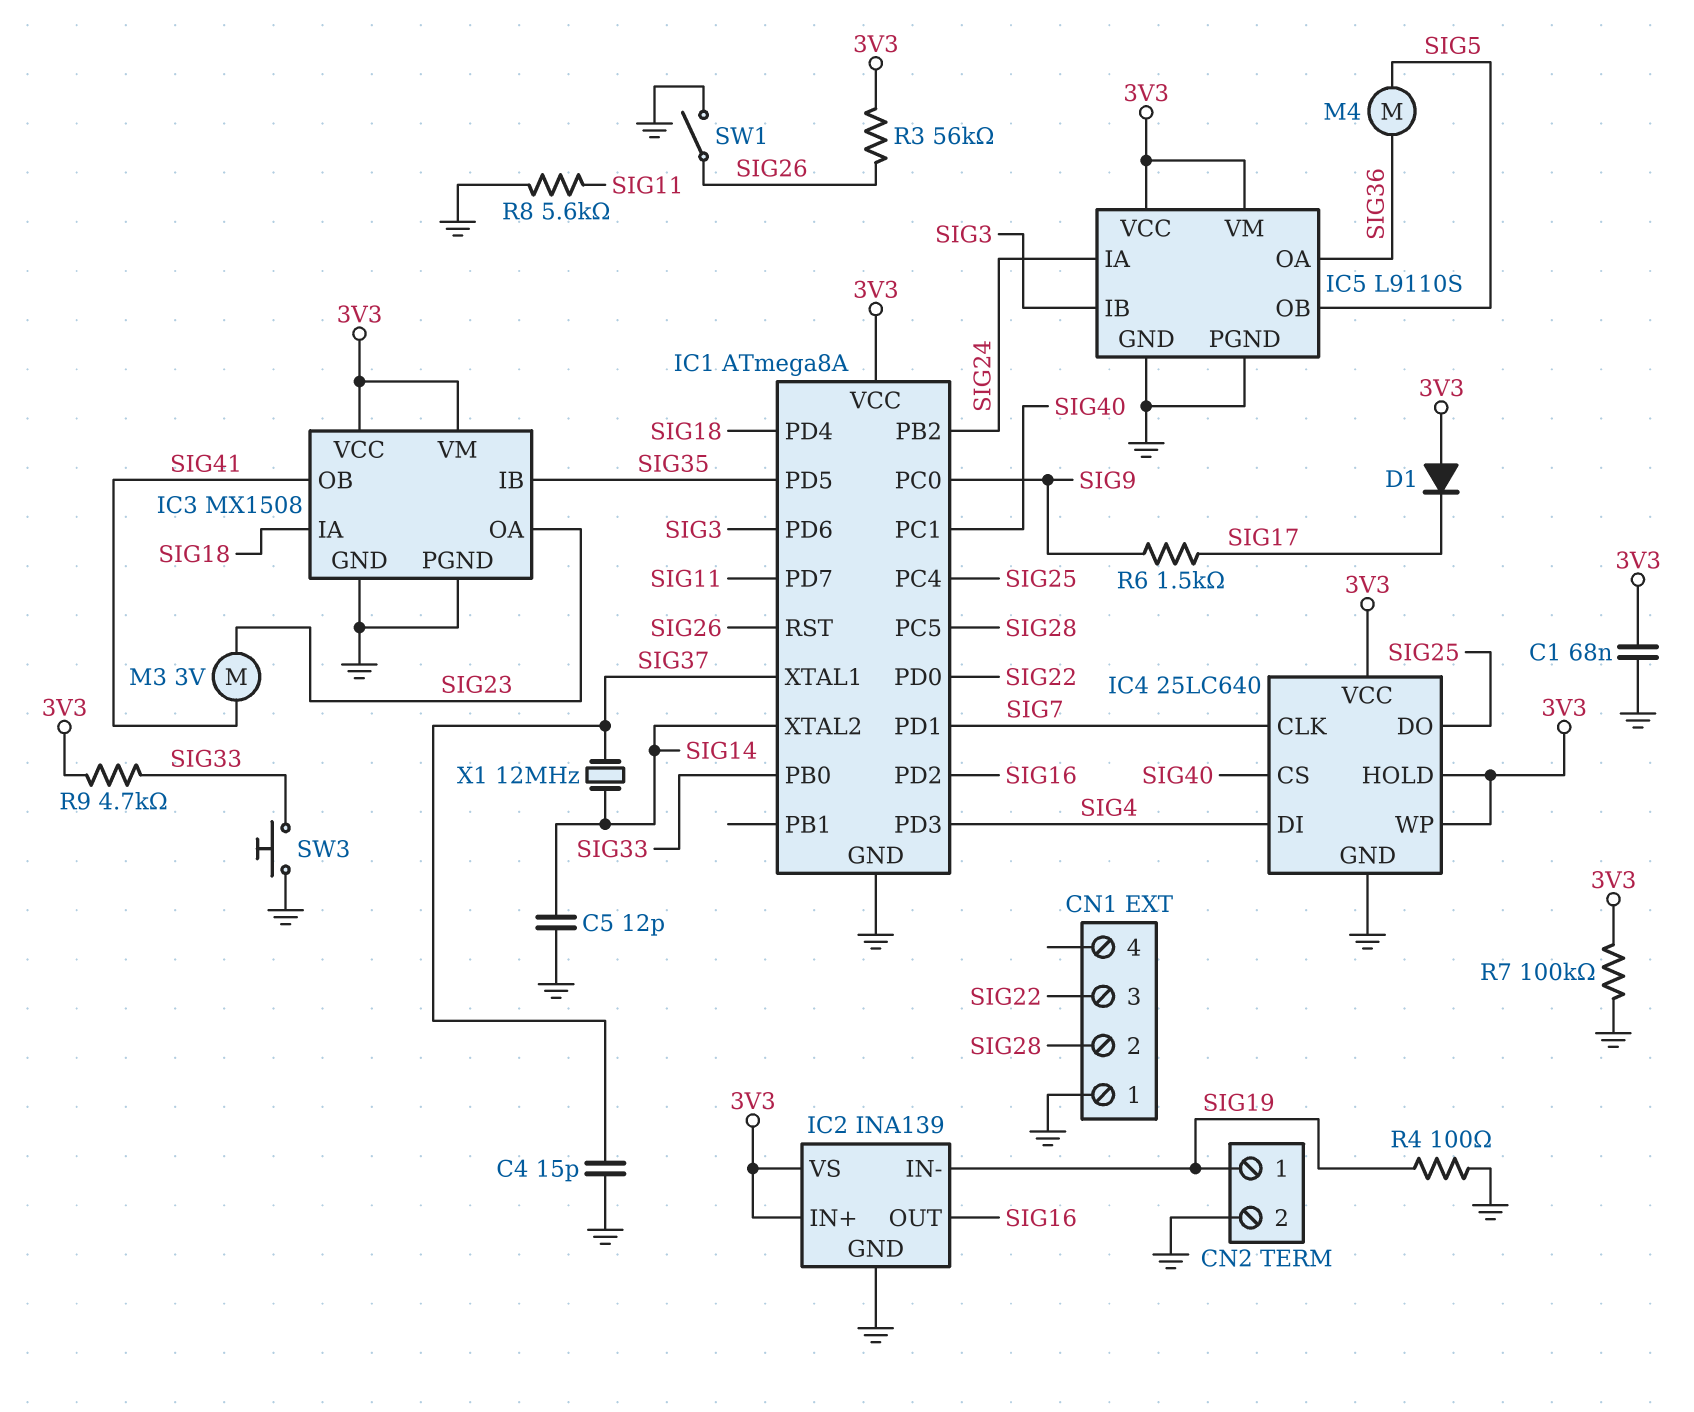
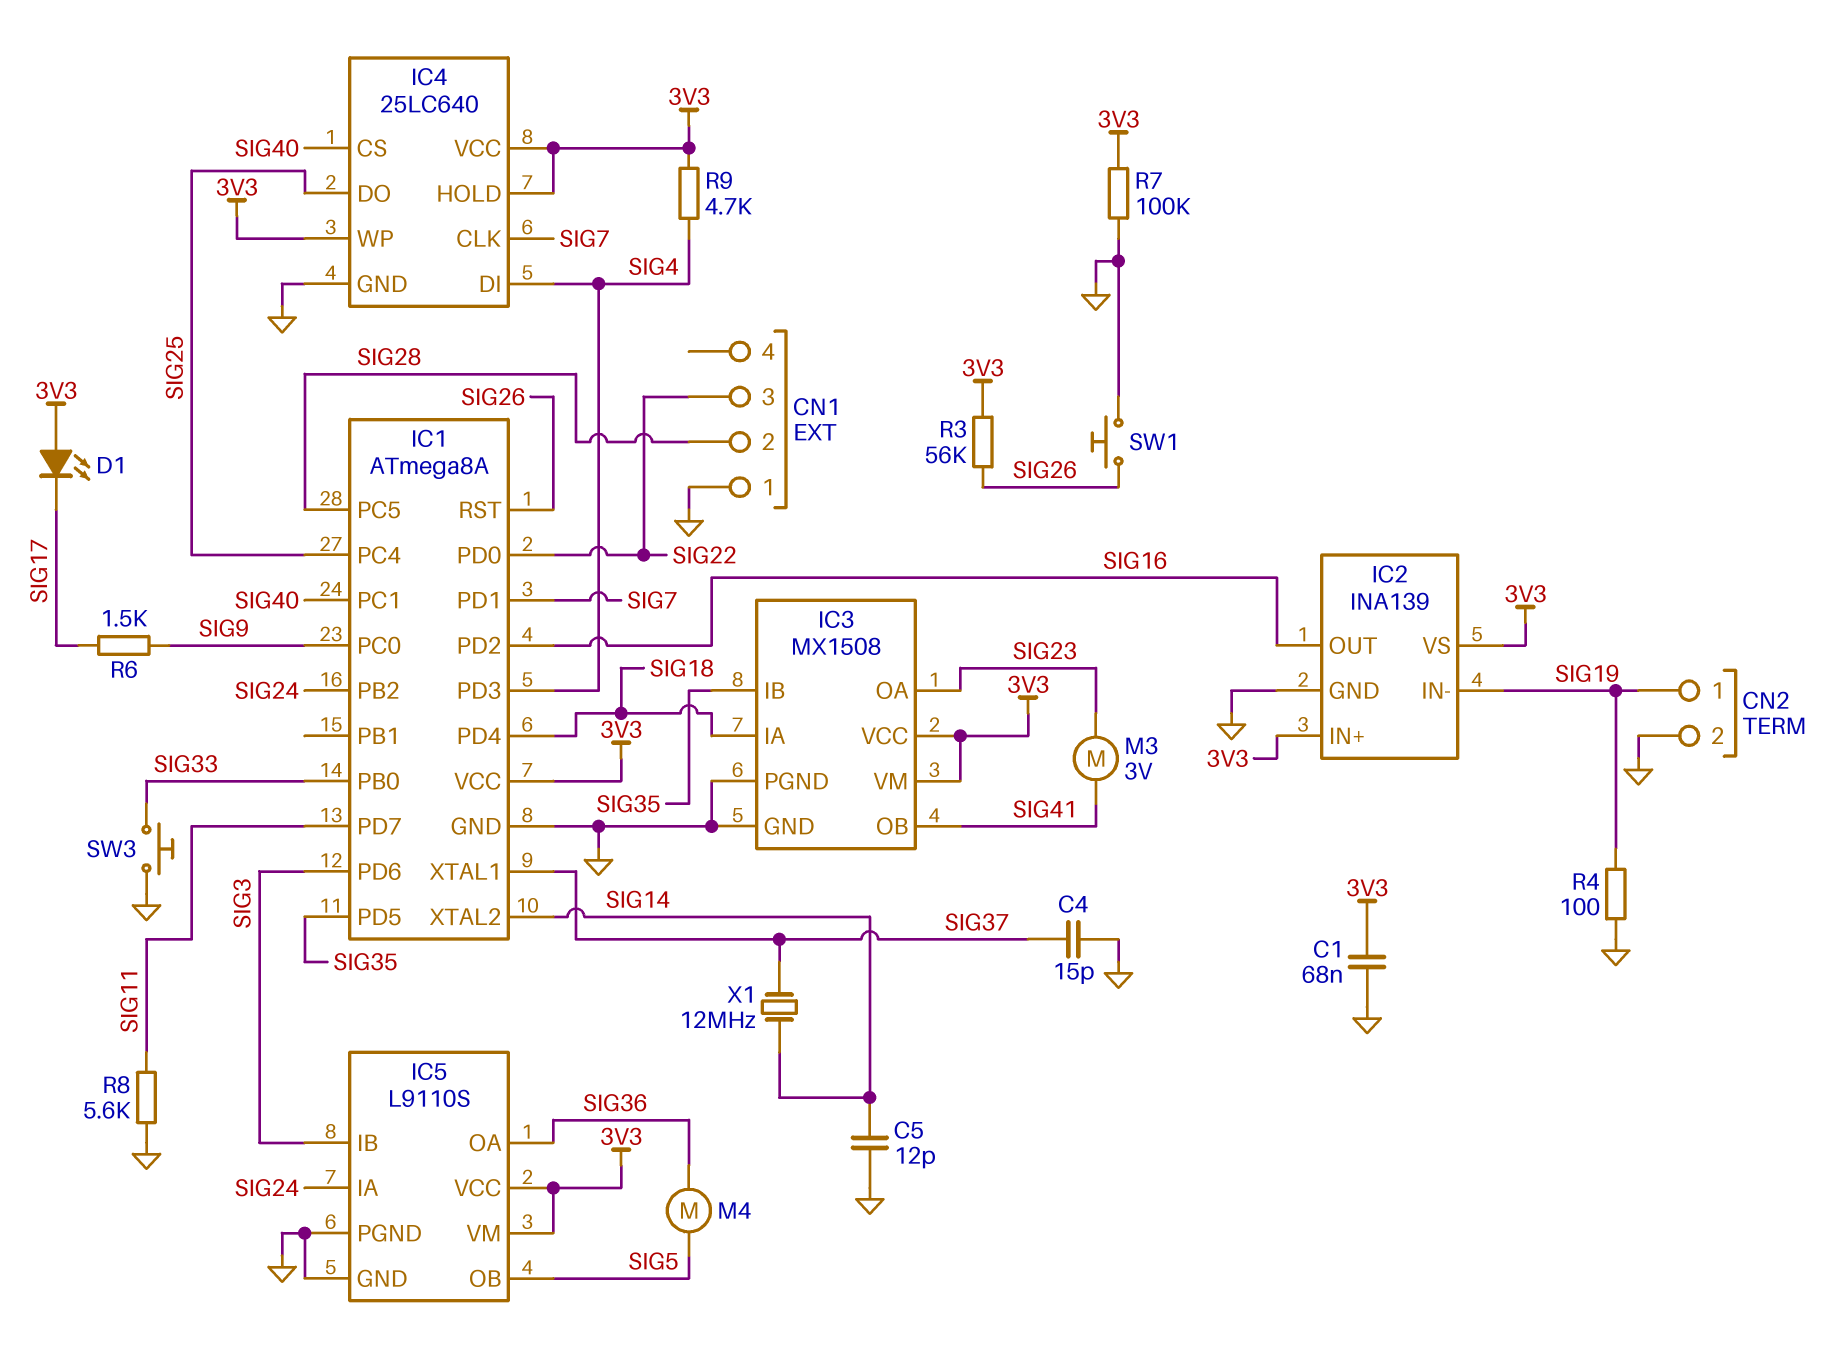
D1: diode (A 3V3, K SIG17) -> LED (A 3V3, K SIG17)
R9: 4.7k (3V3, SIG33) -> 4.7k (3V3, SIG4)
SW1: switch (GND, SIG26) -> button (GND, SIG26)

